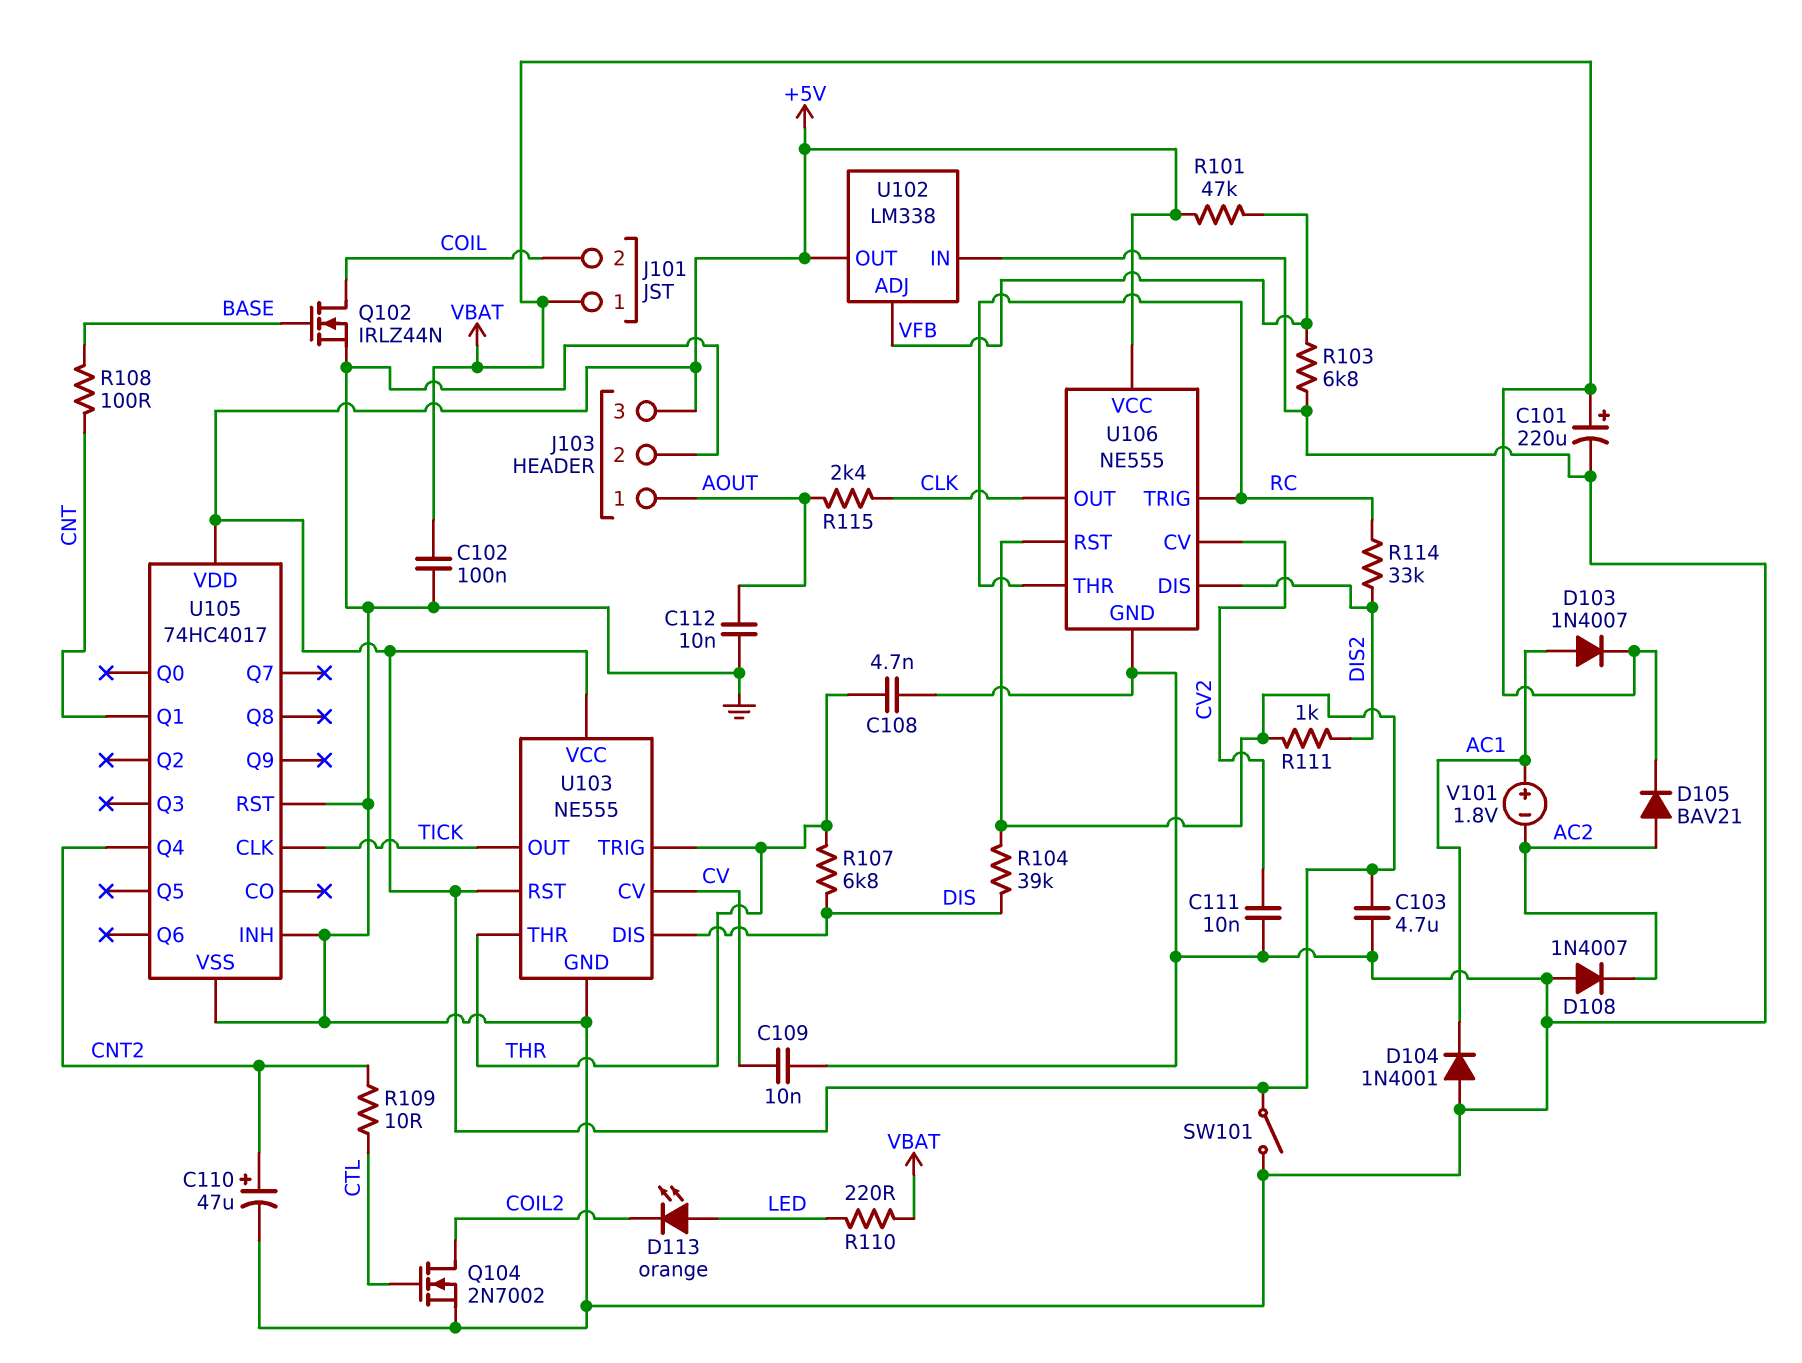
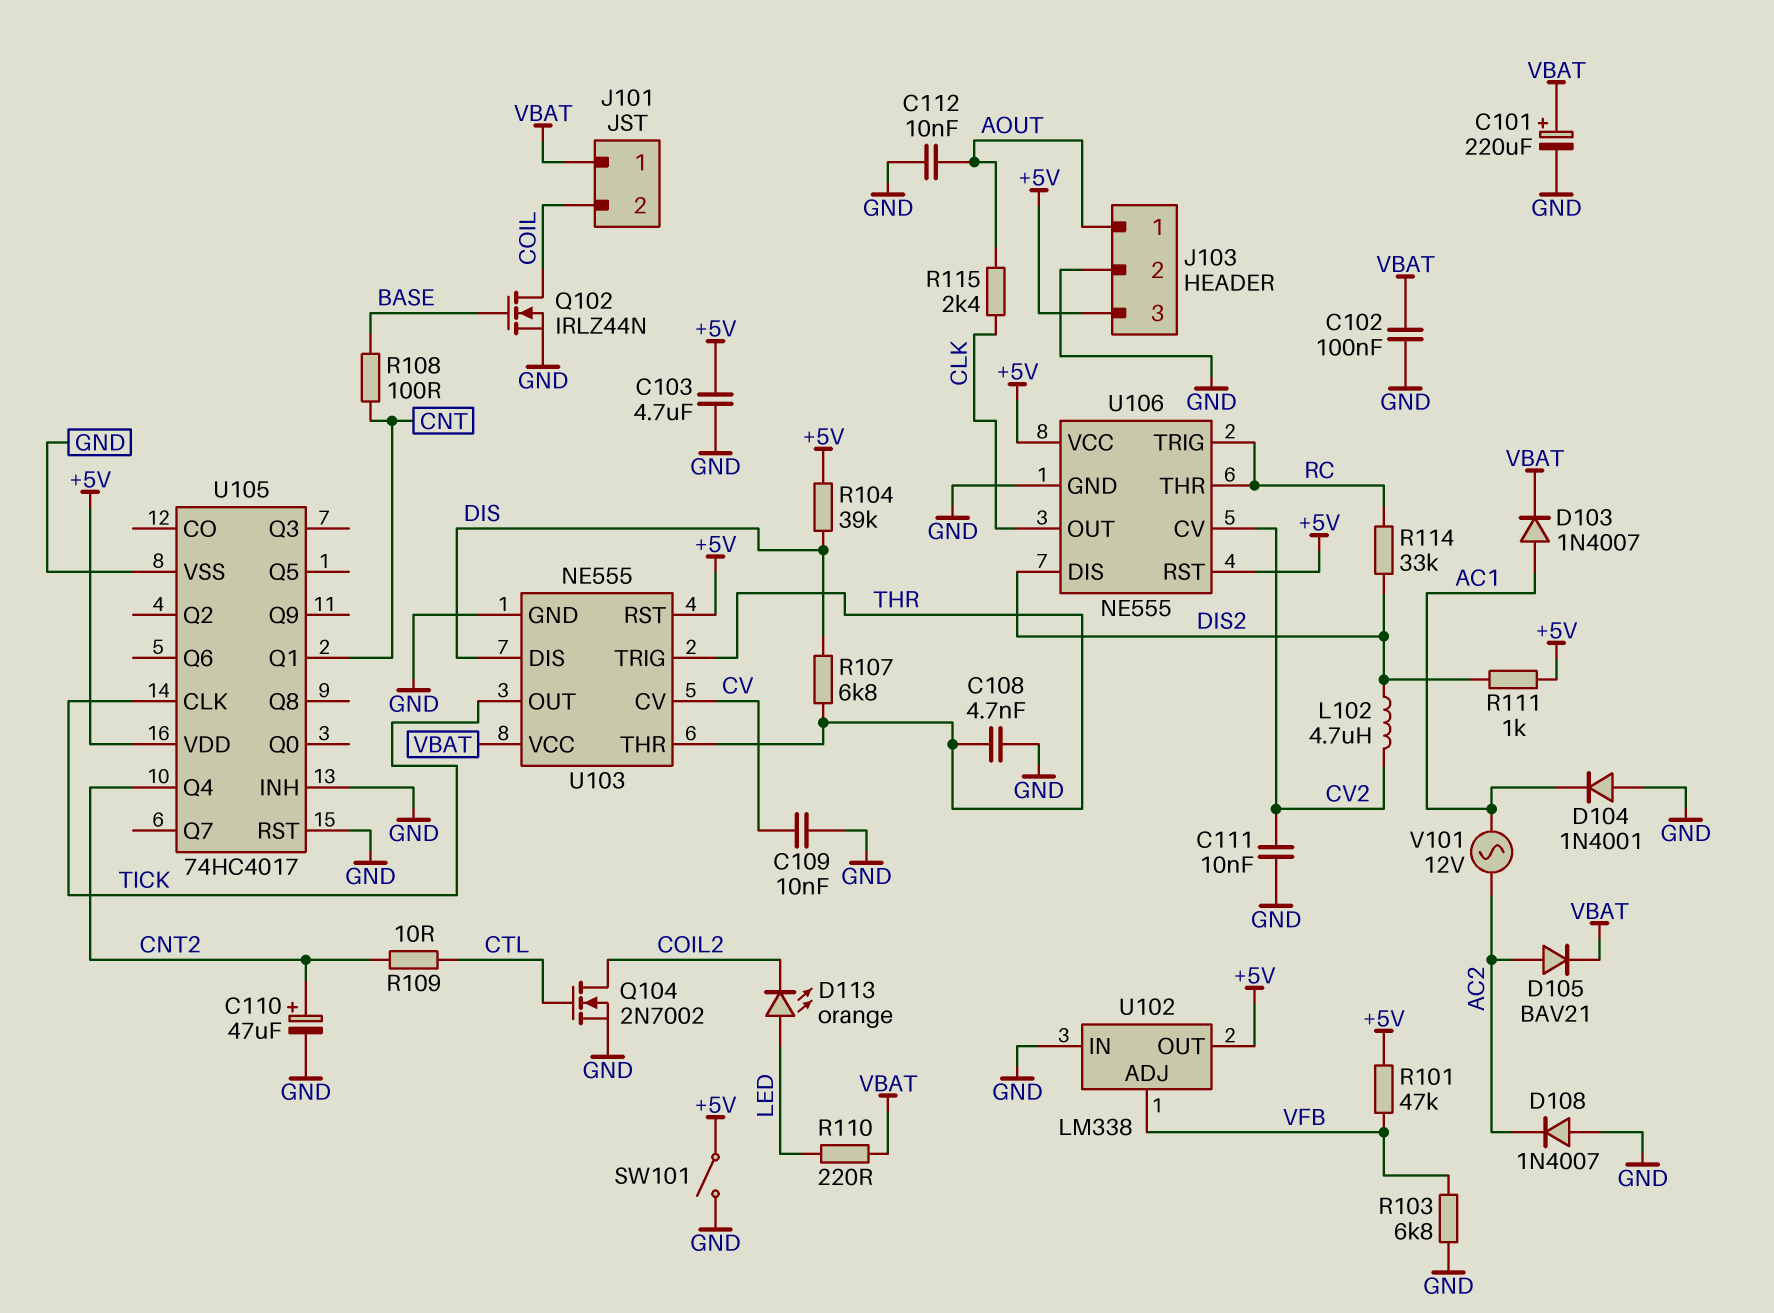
L102: none -> 4.7uH (CV2, DIS2)
U103 pin VCC: +5V -> VBAT
V101: 1.8V (plus AC1, minus AC2) -> AC 12V (AC1, AC2)

